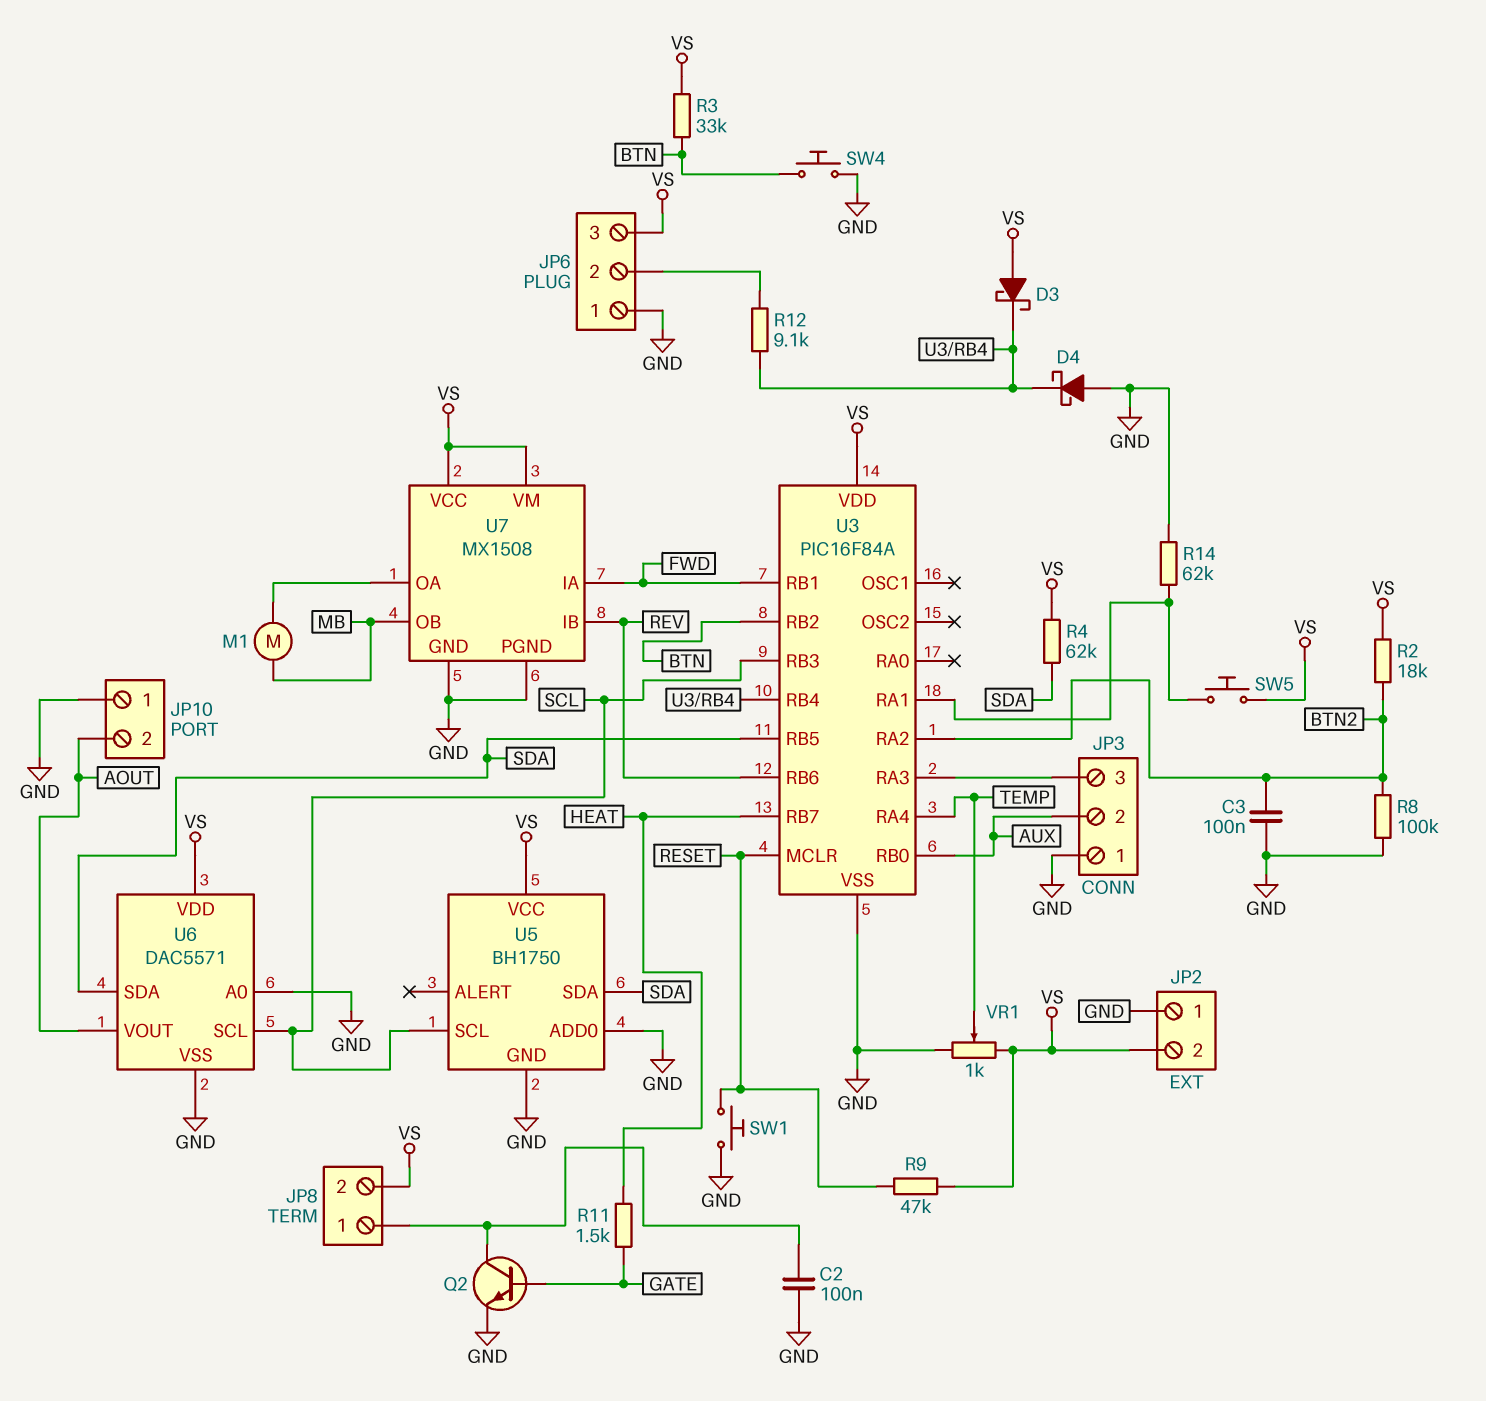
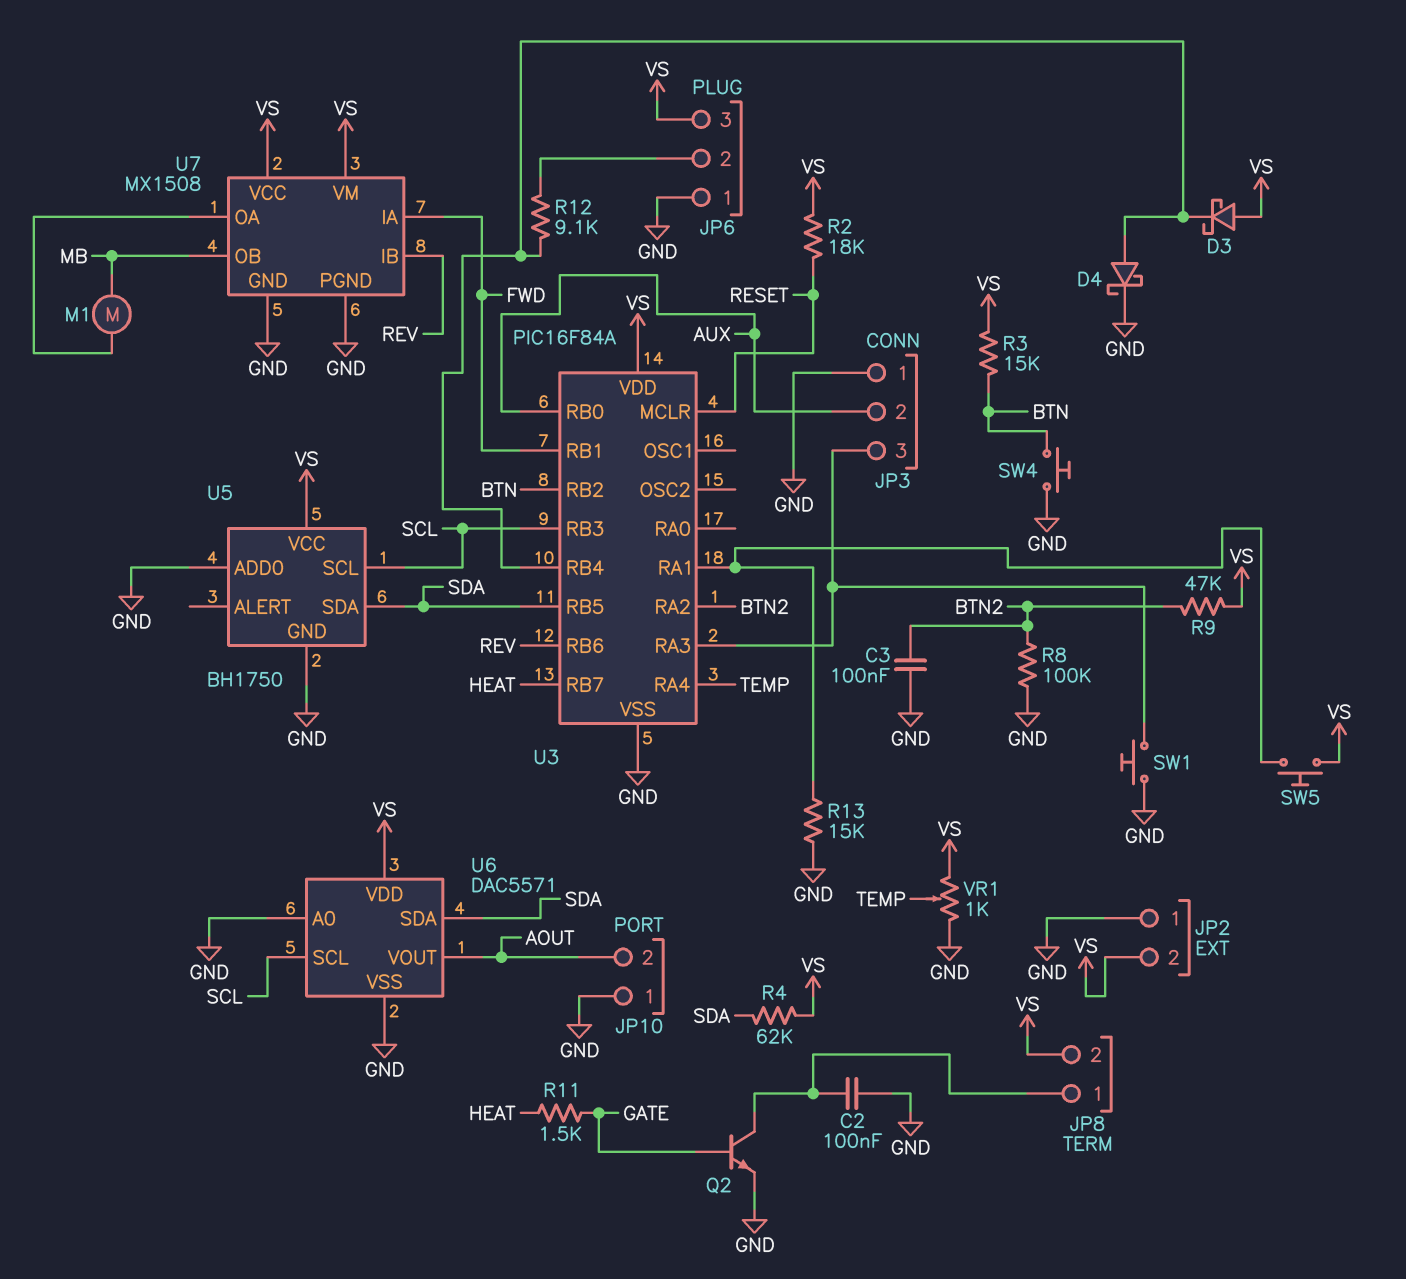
D4: schottky (A GND, K U3/RB4) -> schottky (A U3/RB4, K GND)
R2: 18k (BTN2, VS) -> 18k (RESET, VS)
R3: 33k (BTN, VS) -> 15k (BTN, VS)
R9: 47k (RESET, VS) -> 47k (BTN2, VS)
R13: none -> 15k (GND, U3/RA1)
R14: 62k (GND, U3/RA1) -> none
SW1: button (GND, RESET) -> button (GND, JP3/3)

